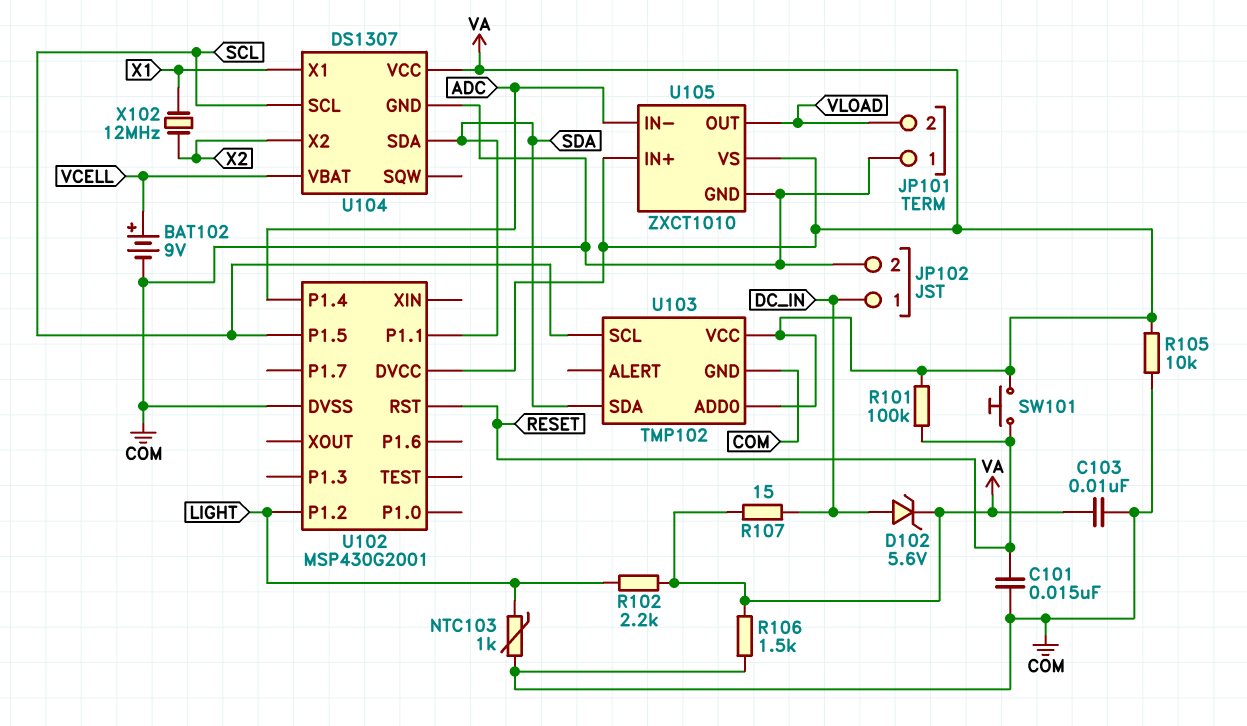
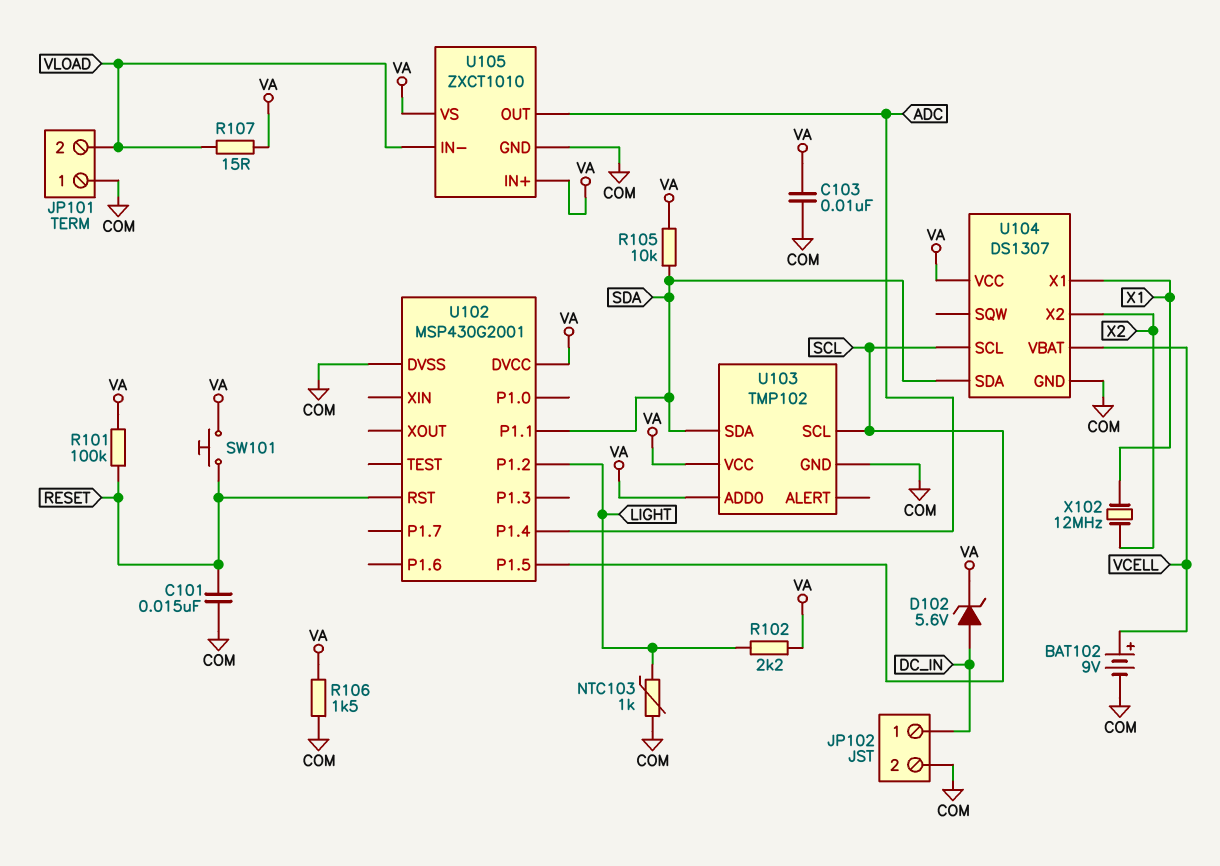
R105: 10k (COM, VA) -> 10k (SDA, VA)
R107: 15 (DC_IN, VA) -> 15 (VA, VLOAD)
U105 pin IN-: ADC -> VLOAD
U105 pin OUT: VLOAD -> ADC

